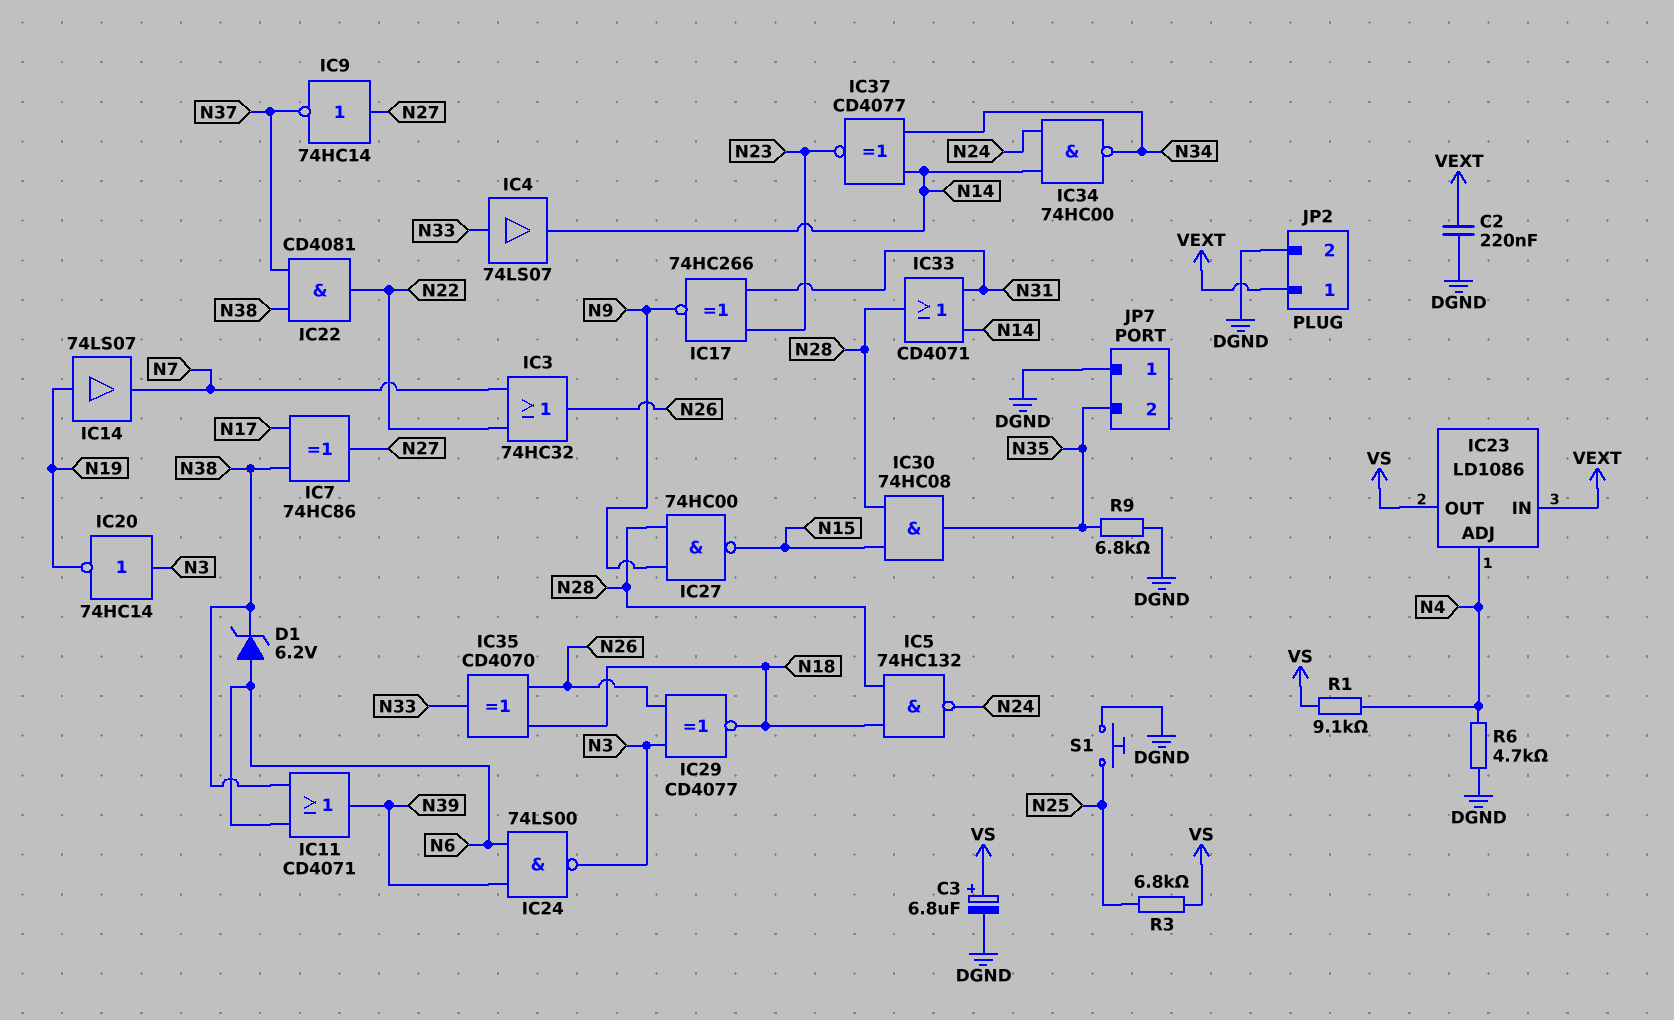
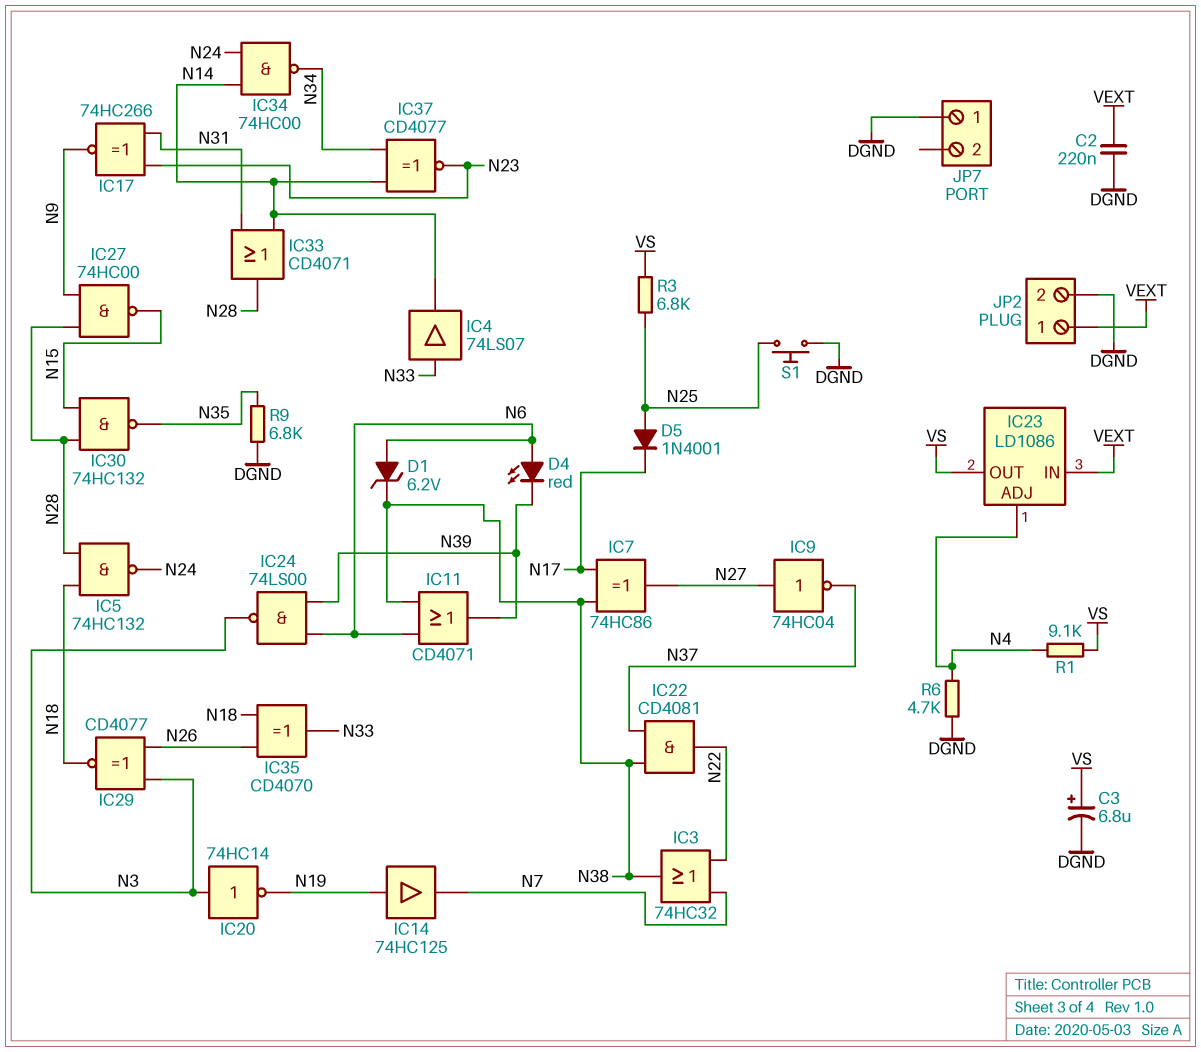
D4: none -> LED red (A N6, K N39)
D5: none -> diode 1N4001 (A N25, K N17)
IC3: OR 74HC32 (in N7, in N22, out N26) -> OR 74HC32 (in N7, in N22, out N38)
IC9: NOT 74HC14 (in N27, out N37) -> NOT 74HC04 (in N27, out N37)
IC14: buffer 74LS07 (in N19, out N7) -> buffer 74HC125 (in N19, out N7)
IC30: AND 74HC08 (in N15, in N28, out N35) -> NAND 74HC132 (in N15, in N28, out N35)
JP7 pin 2: N35 -> none

